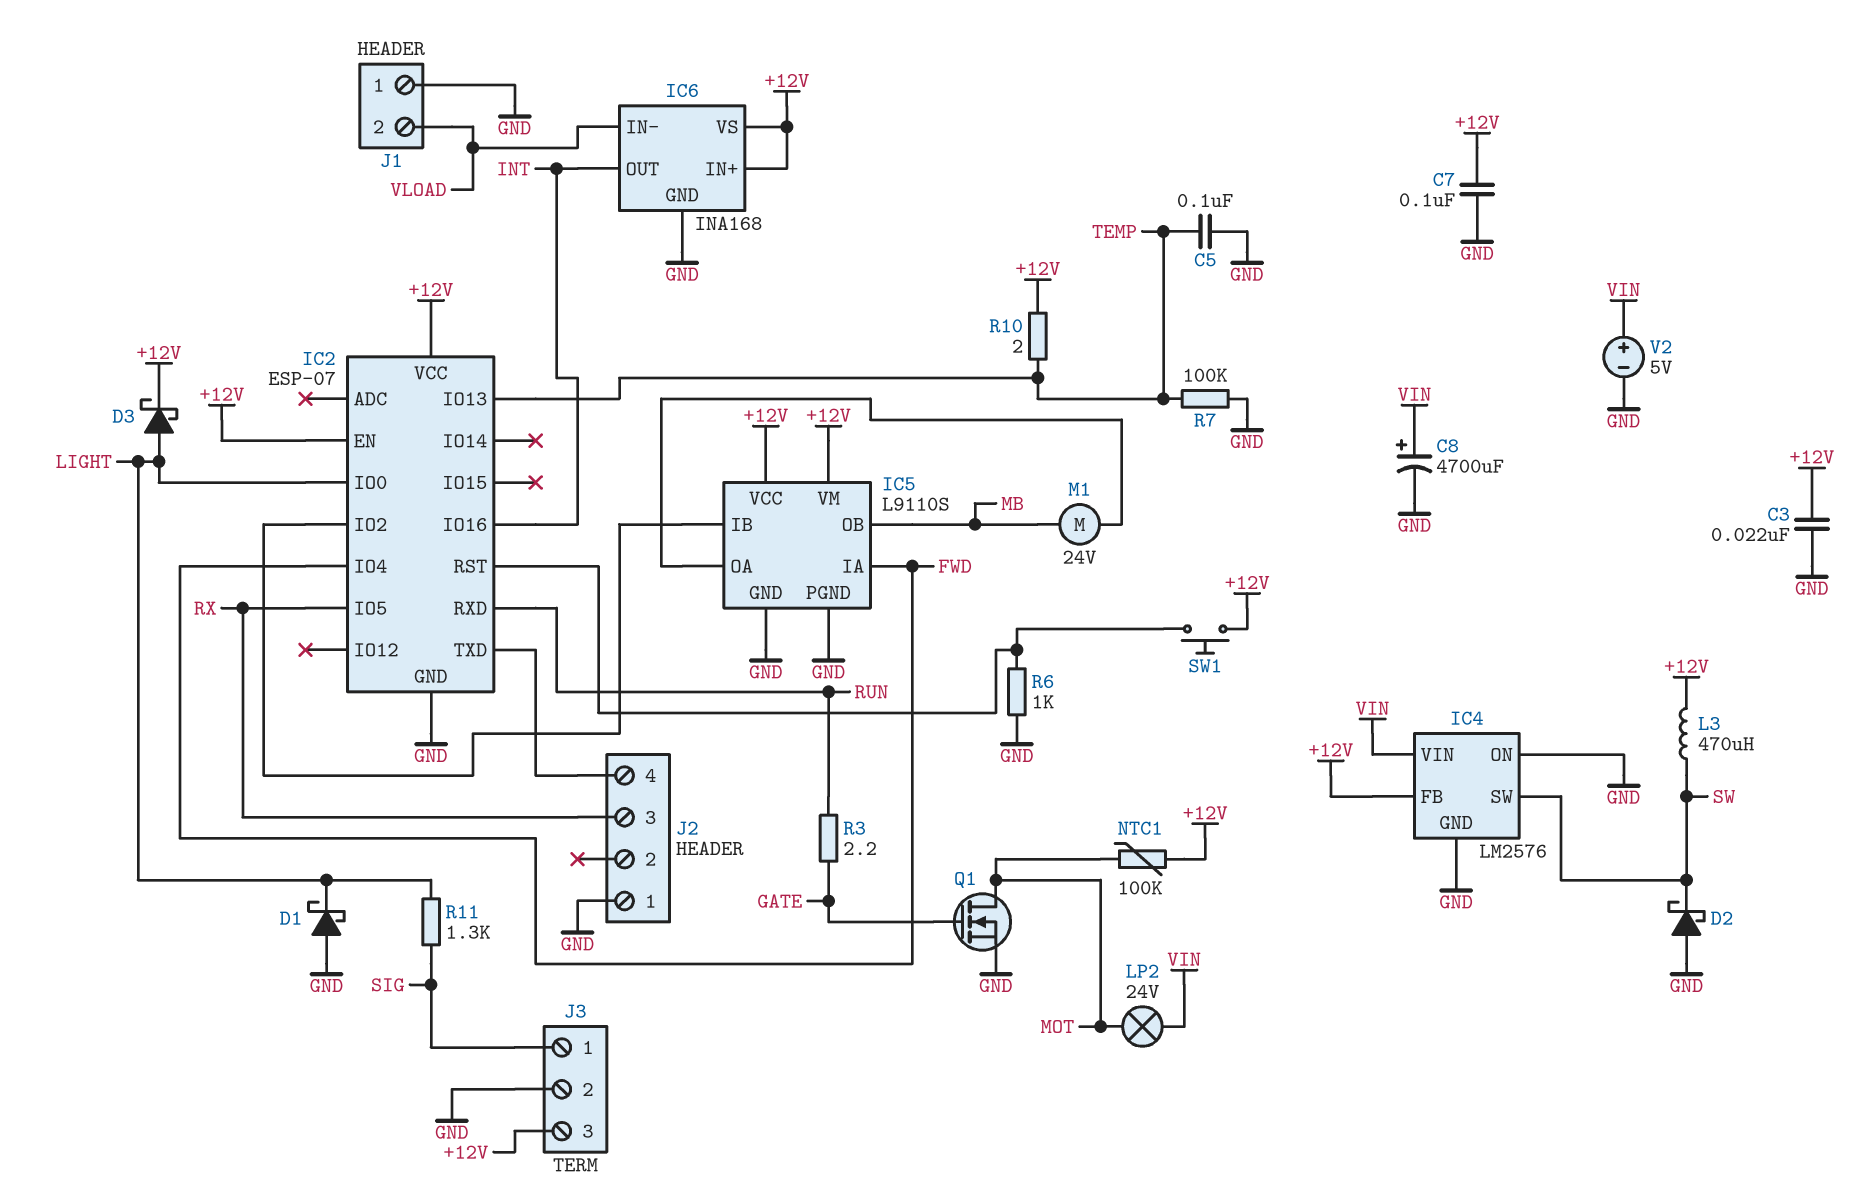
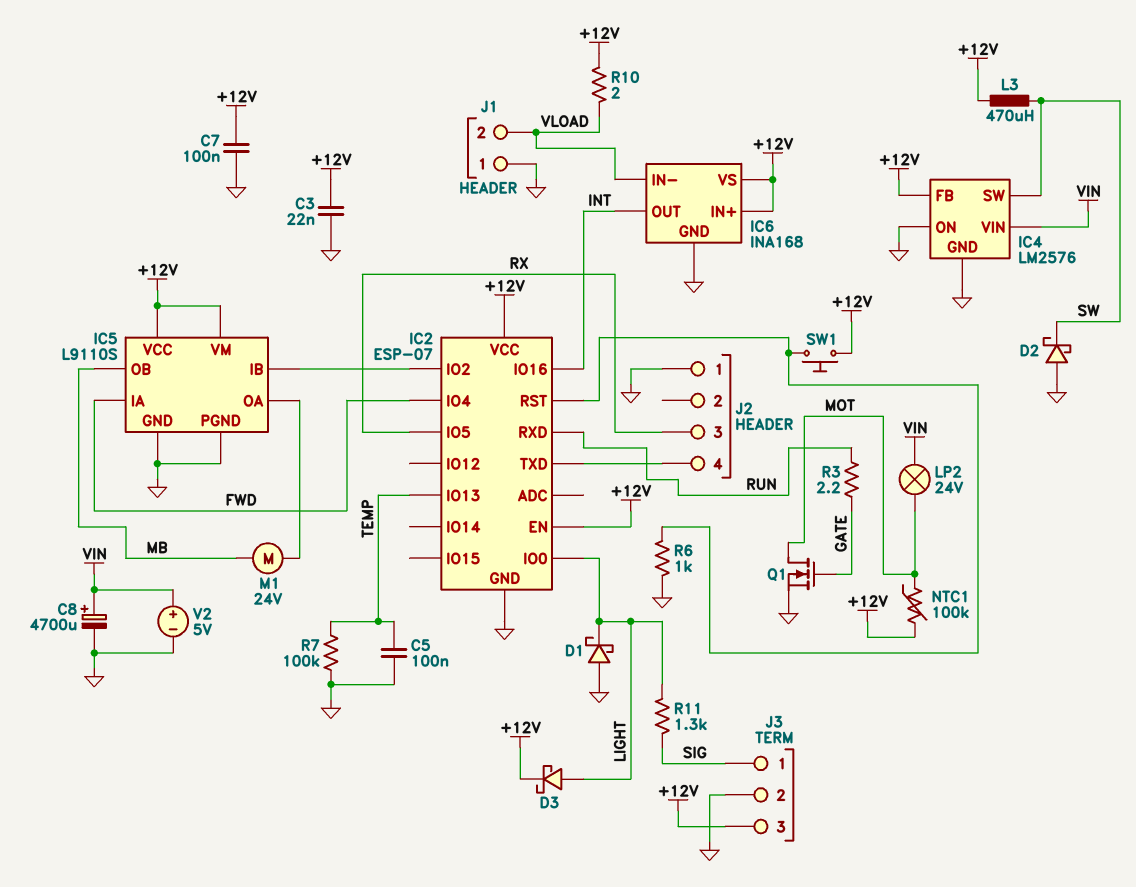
R10: 2 (+12V, TEMP) -> 2 (+12V, VLOAD)

